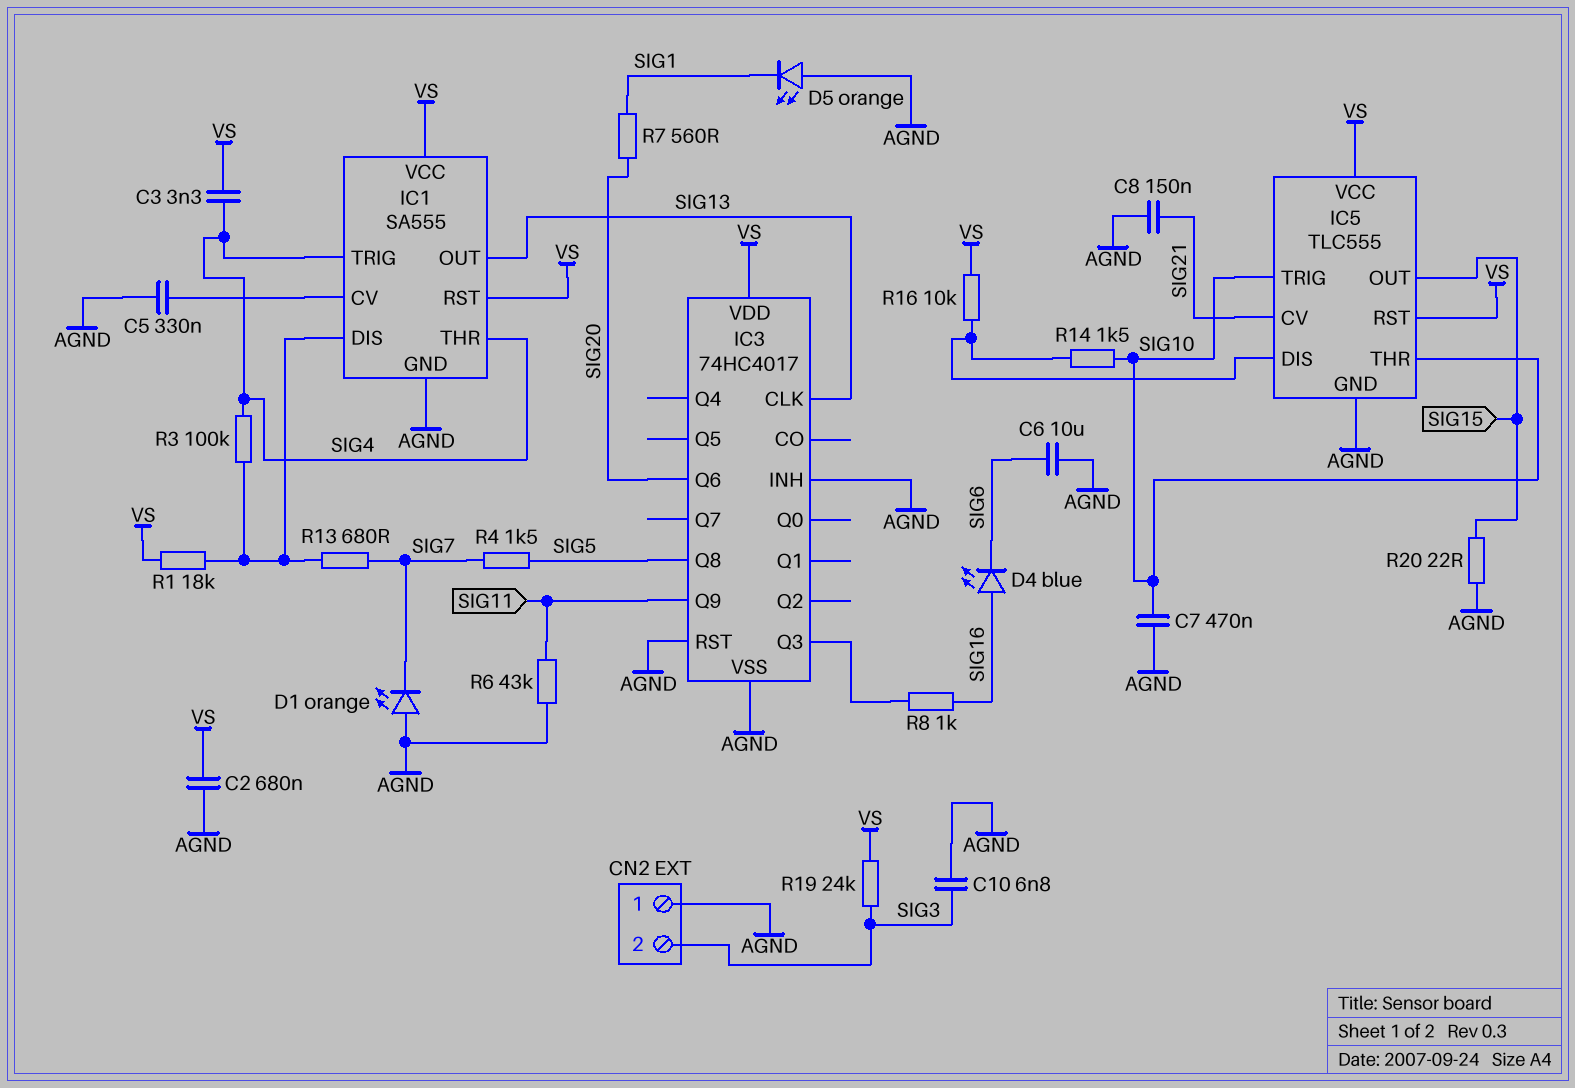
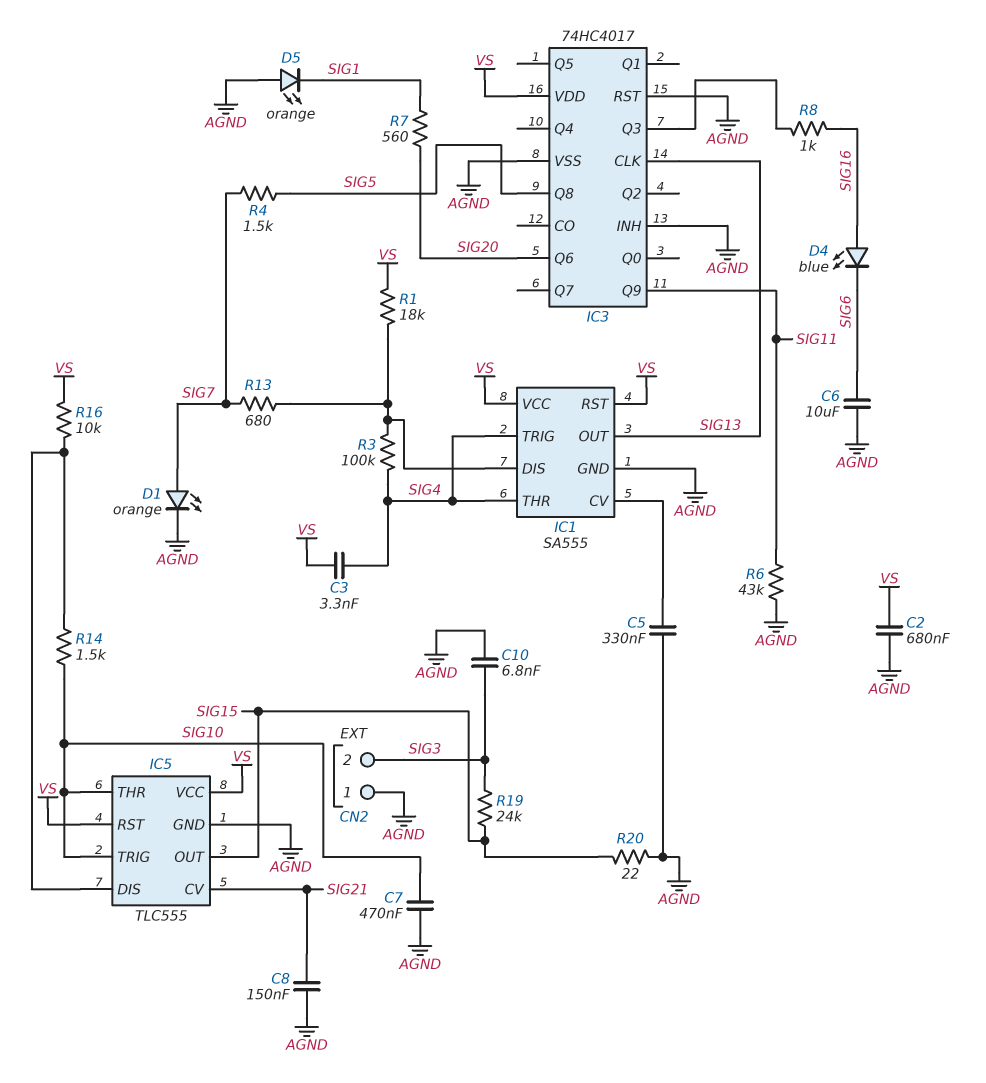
D1: LED orange (A AGND, K SIG7) -> LED orange (A SIG7, K AGND)
R19: 24k (SIG3, VS) -> 24k (SIG3, SIG15)

